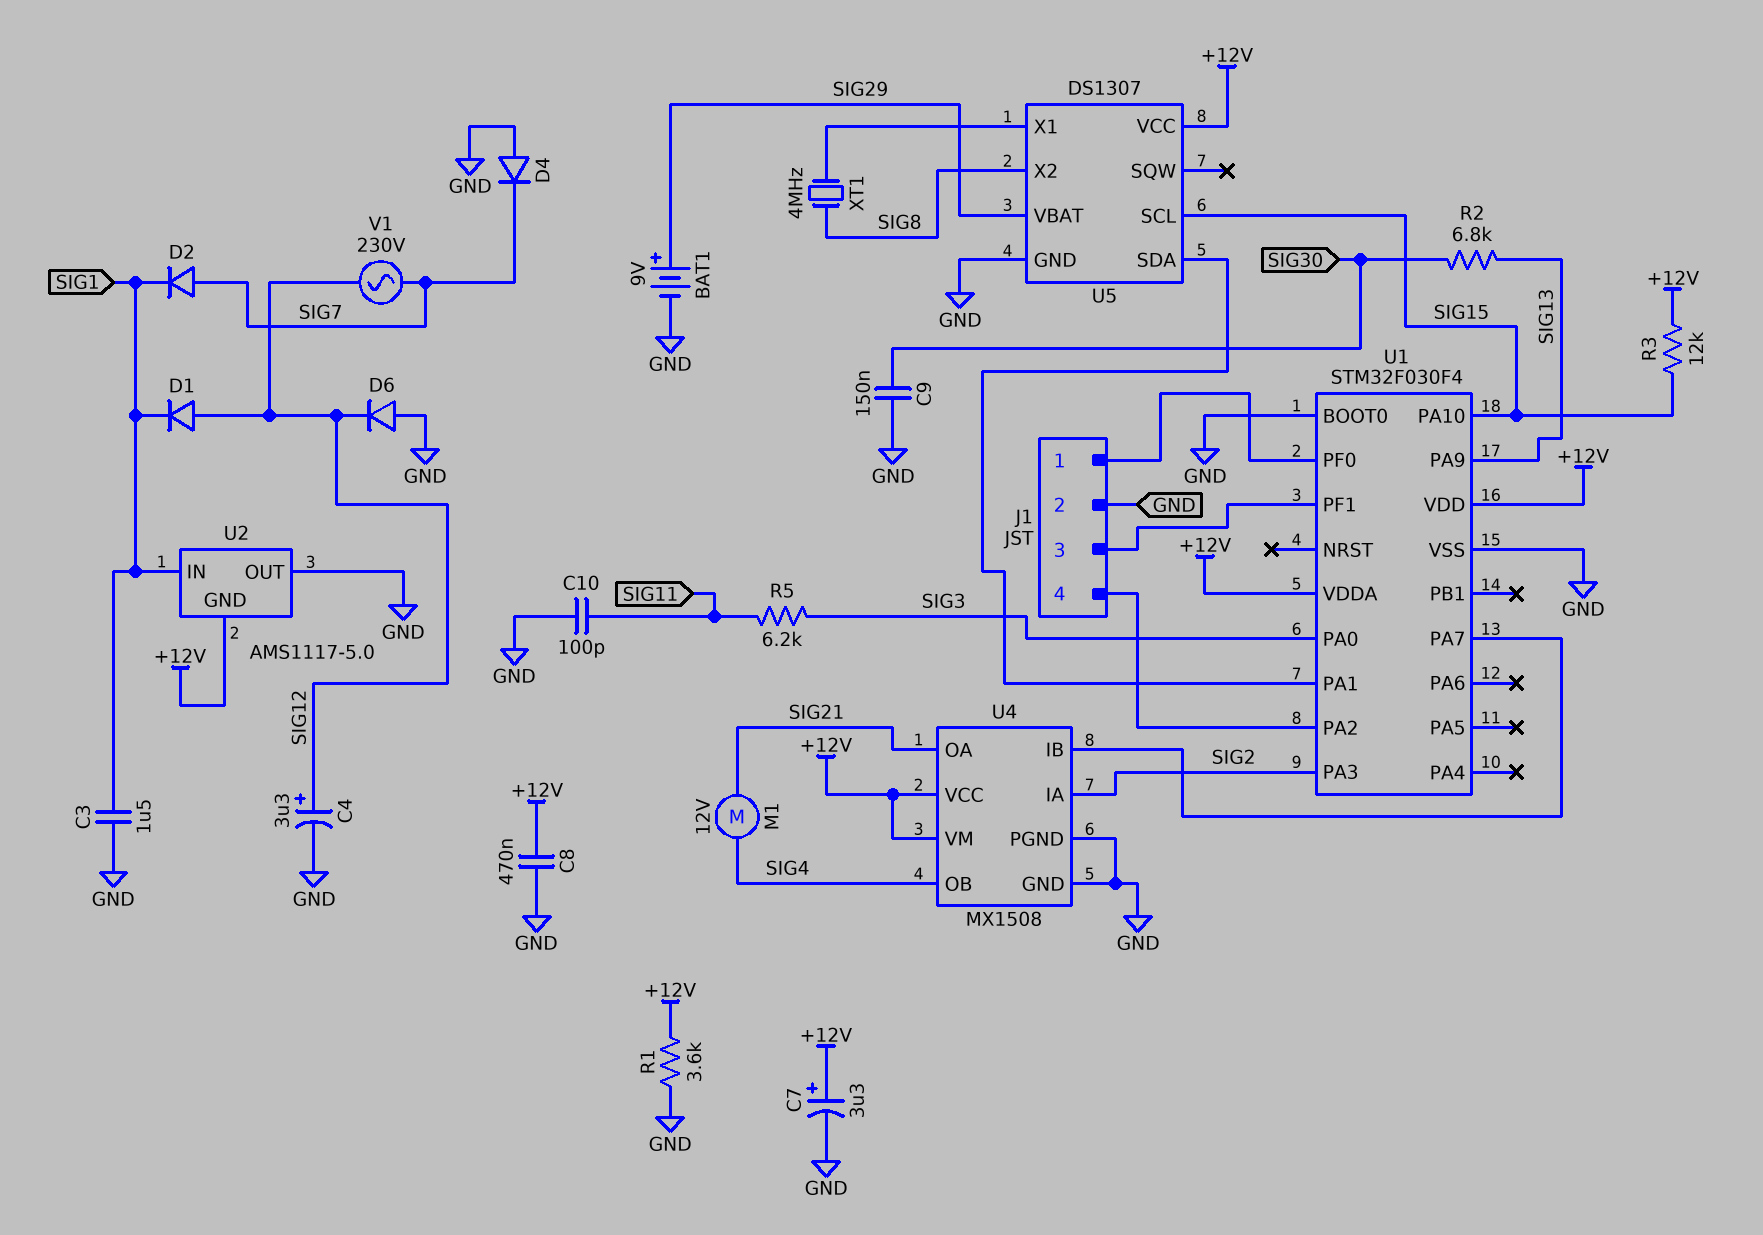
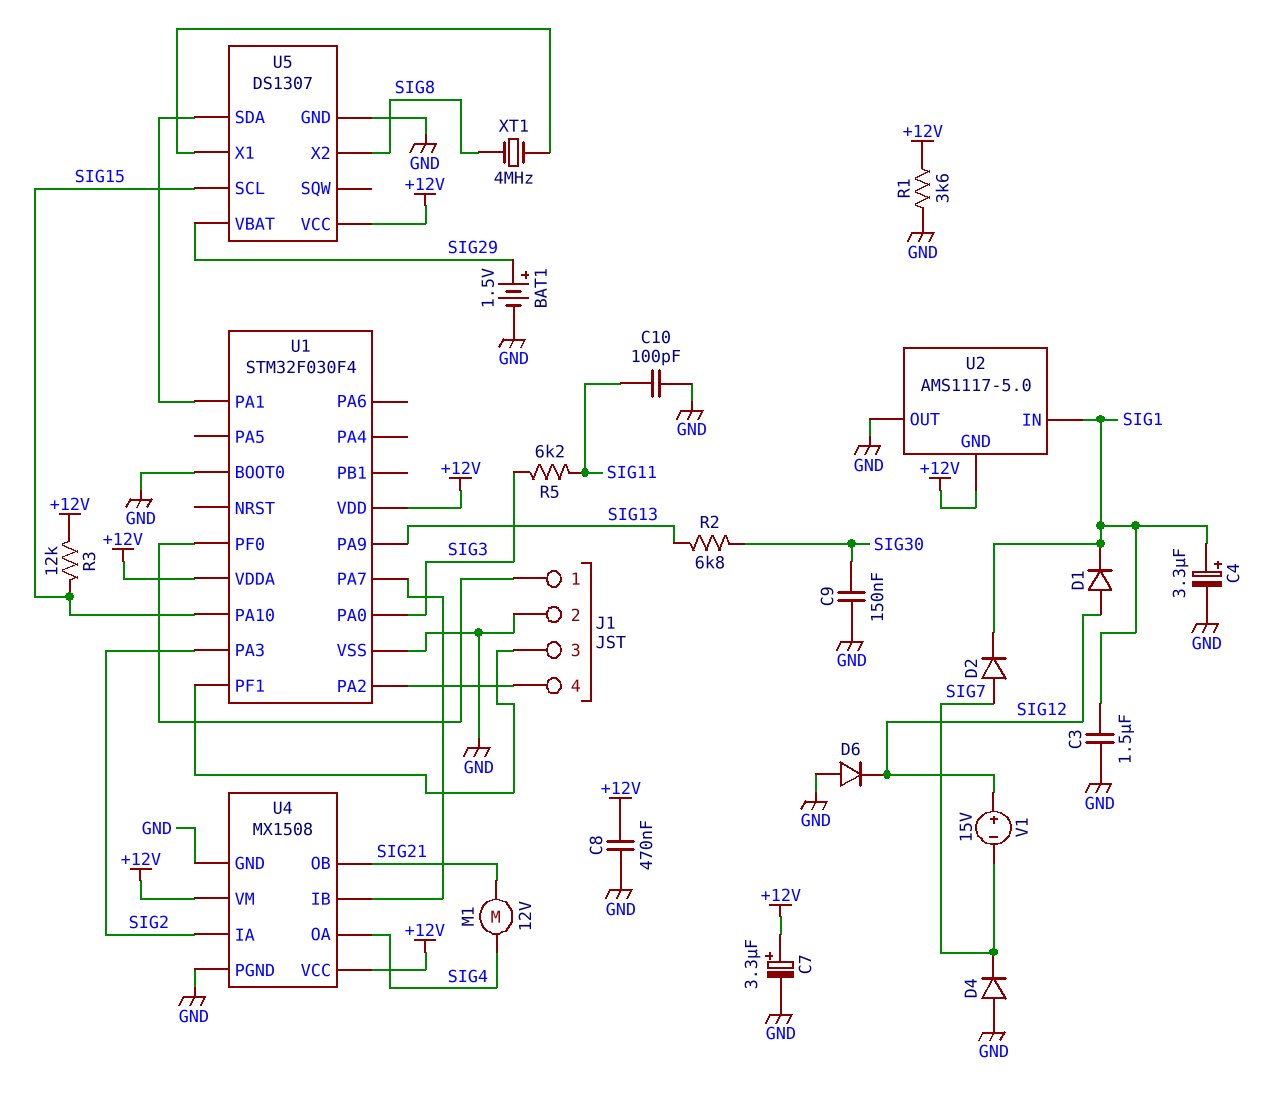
BAT1: 9V (plus SIG29, minus GND) -> 1.5V (plus SIG29, minus GND)
C4: 3.3uF (plus SIG12, minus GND) -> 3.3uF (plus SIG1, minus GND)
U4 pin OA: SIG21 -> SIG4
U4 pin OB: SIG4 -> SIG21
V1: AC 230V (SIG7, SIG12) -> 15V (plus SIG12, minus SIG7)

